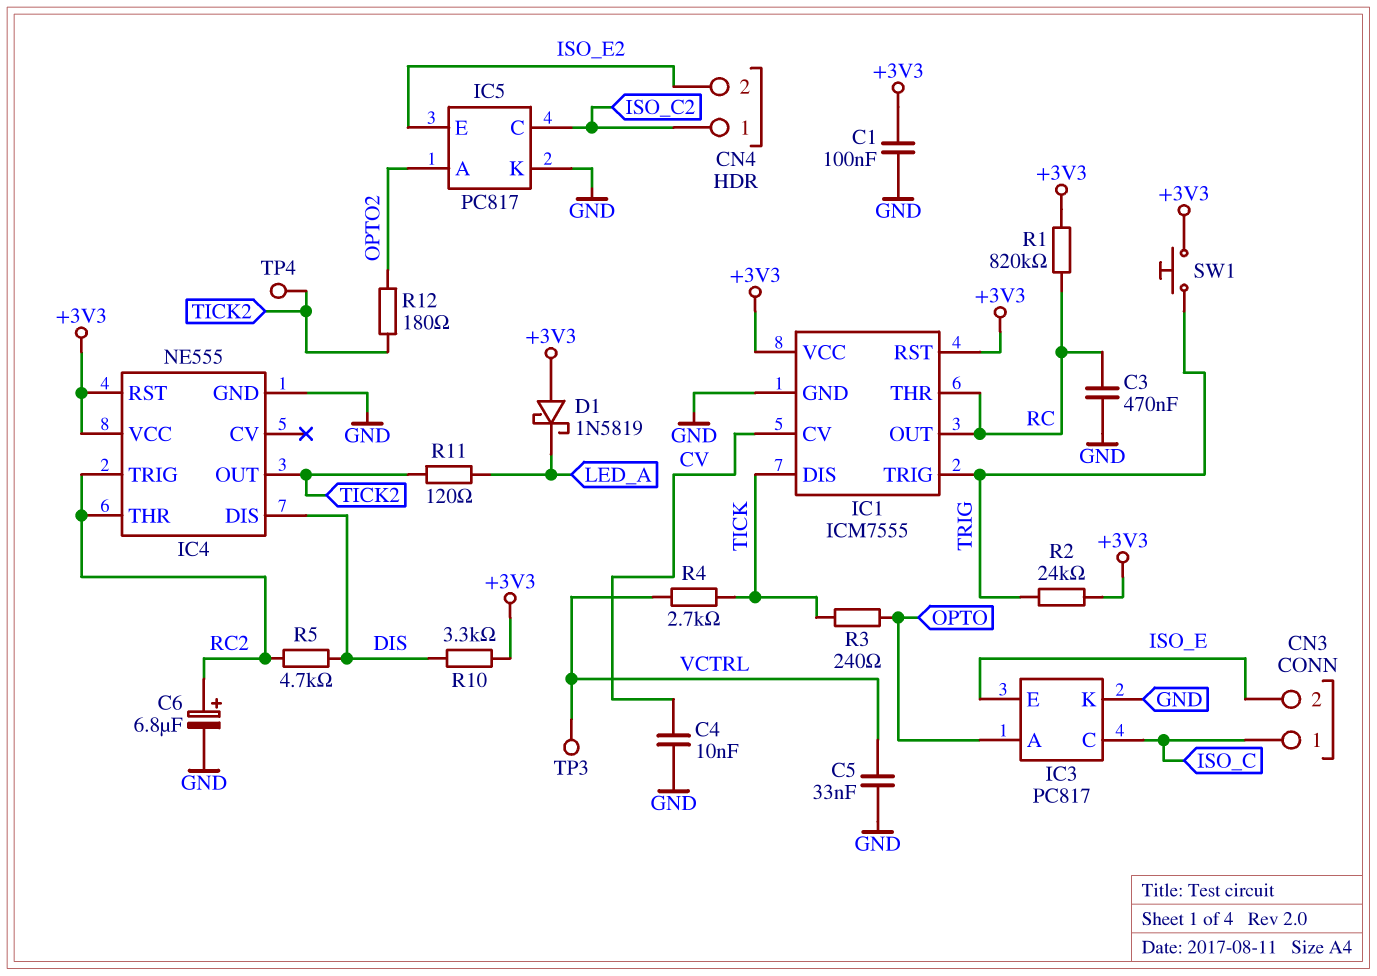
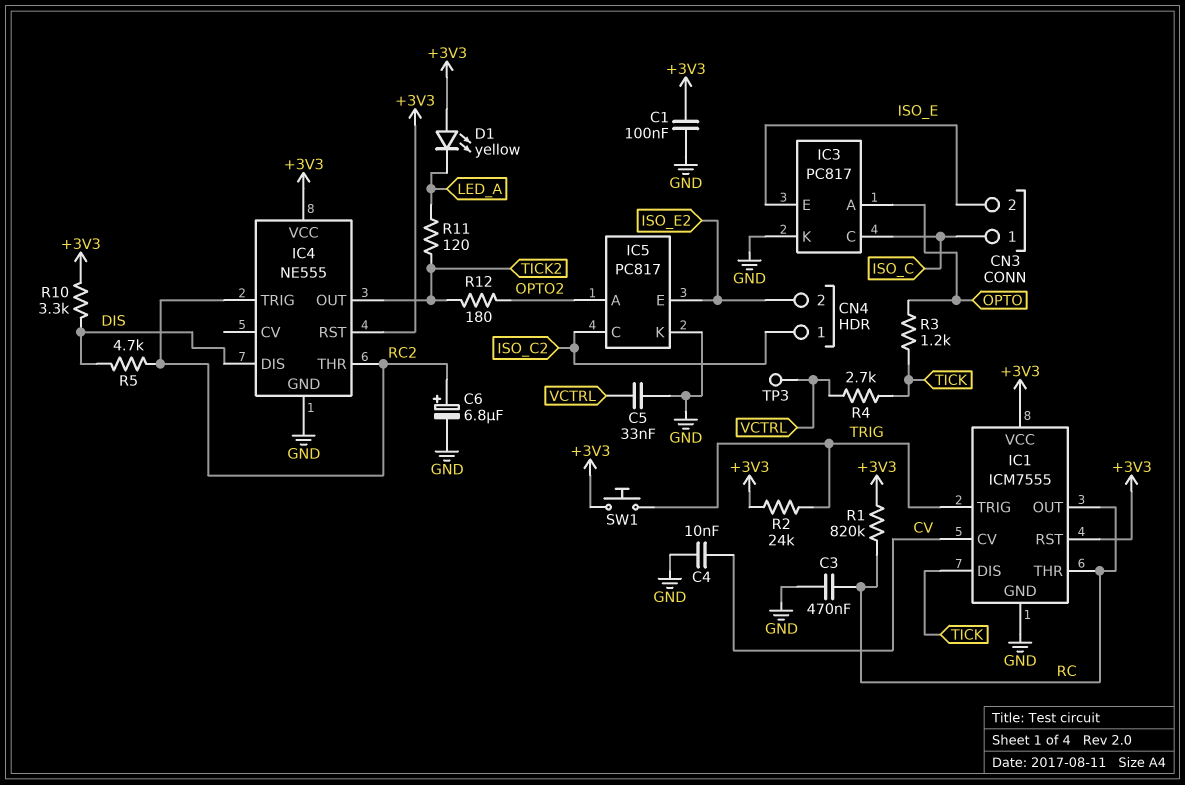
D1: schottky 1N5819 (A +3V3, K LED_A) -> LED yellow (A +3V3, K LED_A)
R3: 240 (OPTO, TICK) -> 1.2k (OPTO, TICK)
TP4: test point (TICK2) -> none

